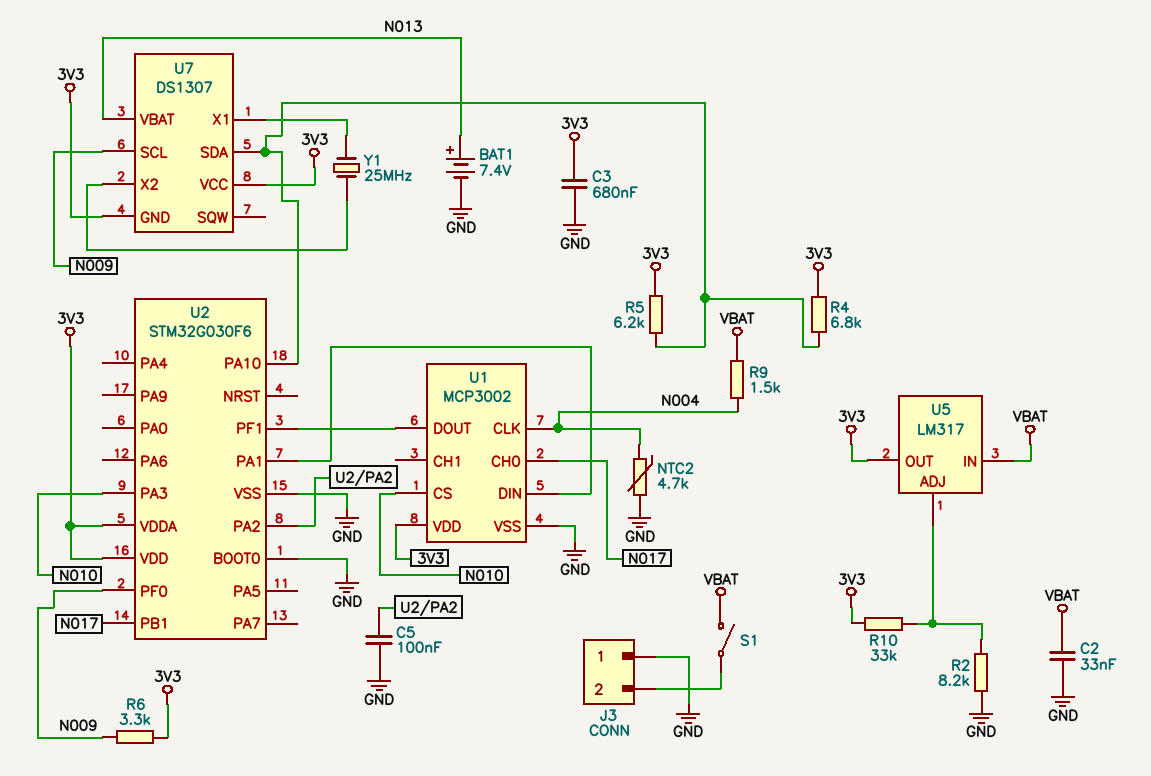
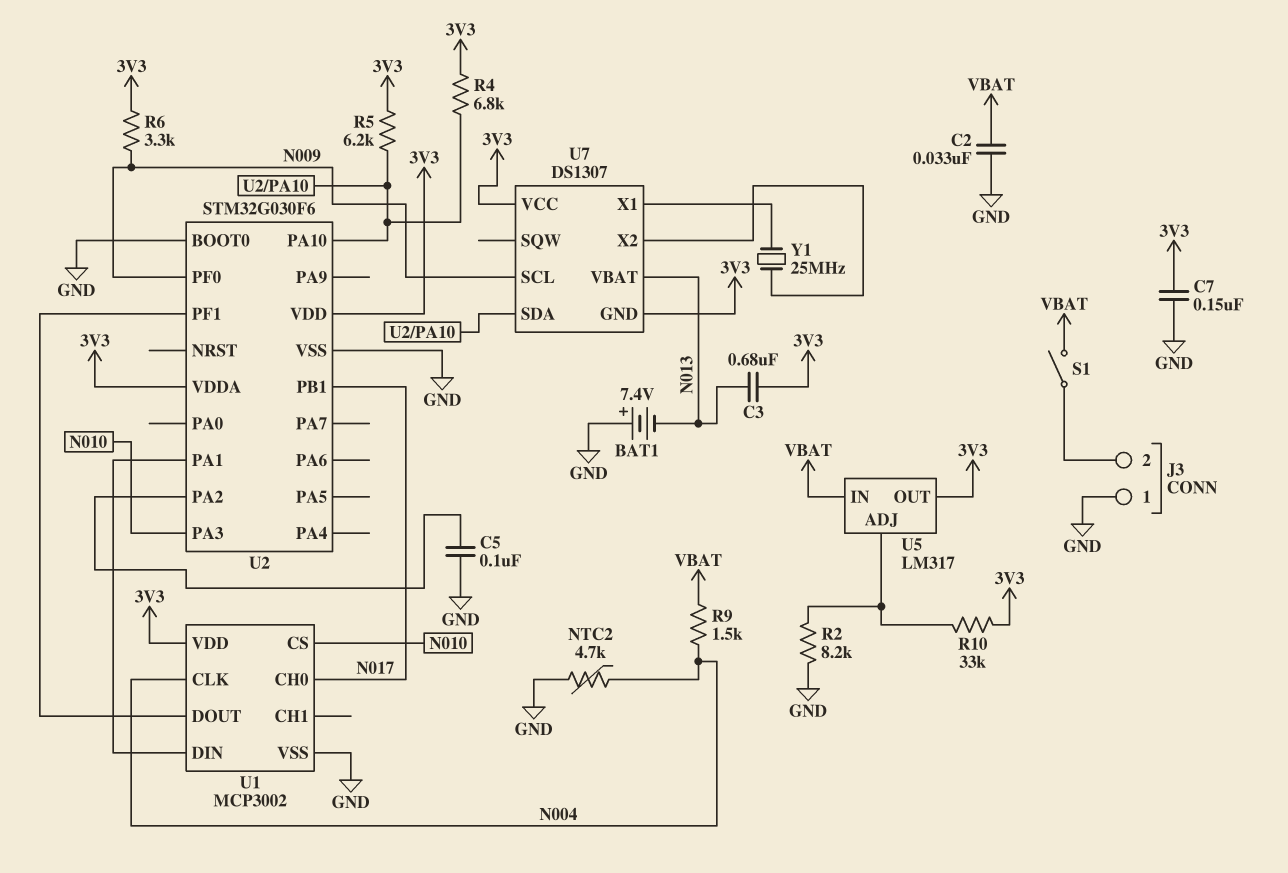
BAT1: 7.4V (plus N013, minus GND) -> 7.4V (plus GND, minus N013)
C3: 680nF (3V3, GND) -> 680nF (3V3, N013)
C7: none -> 150nF (3V3, GND)

